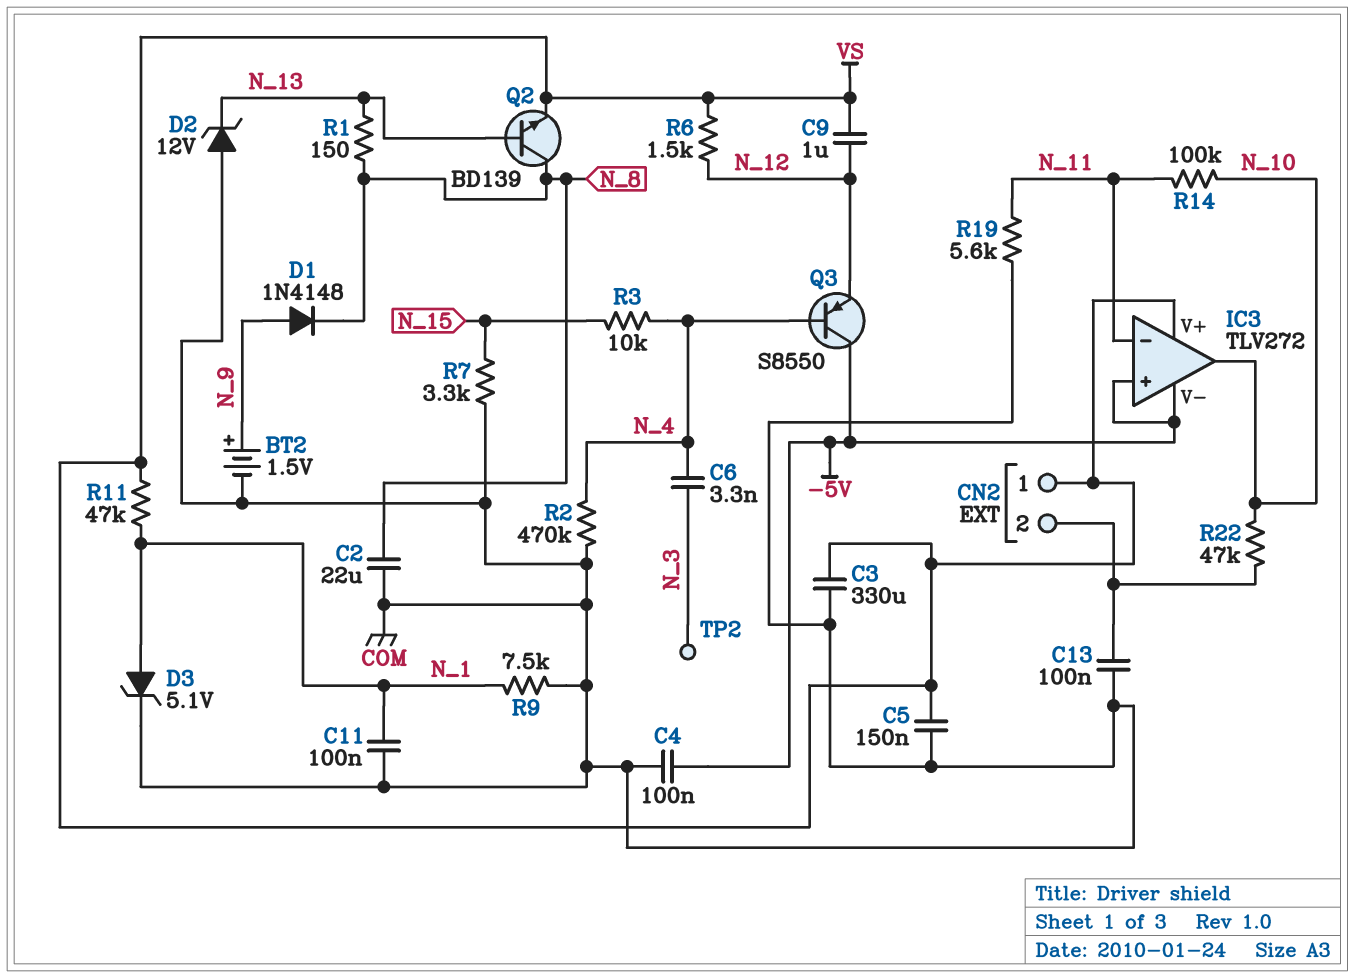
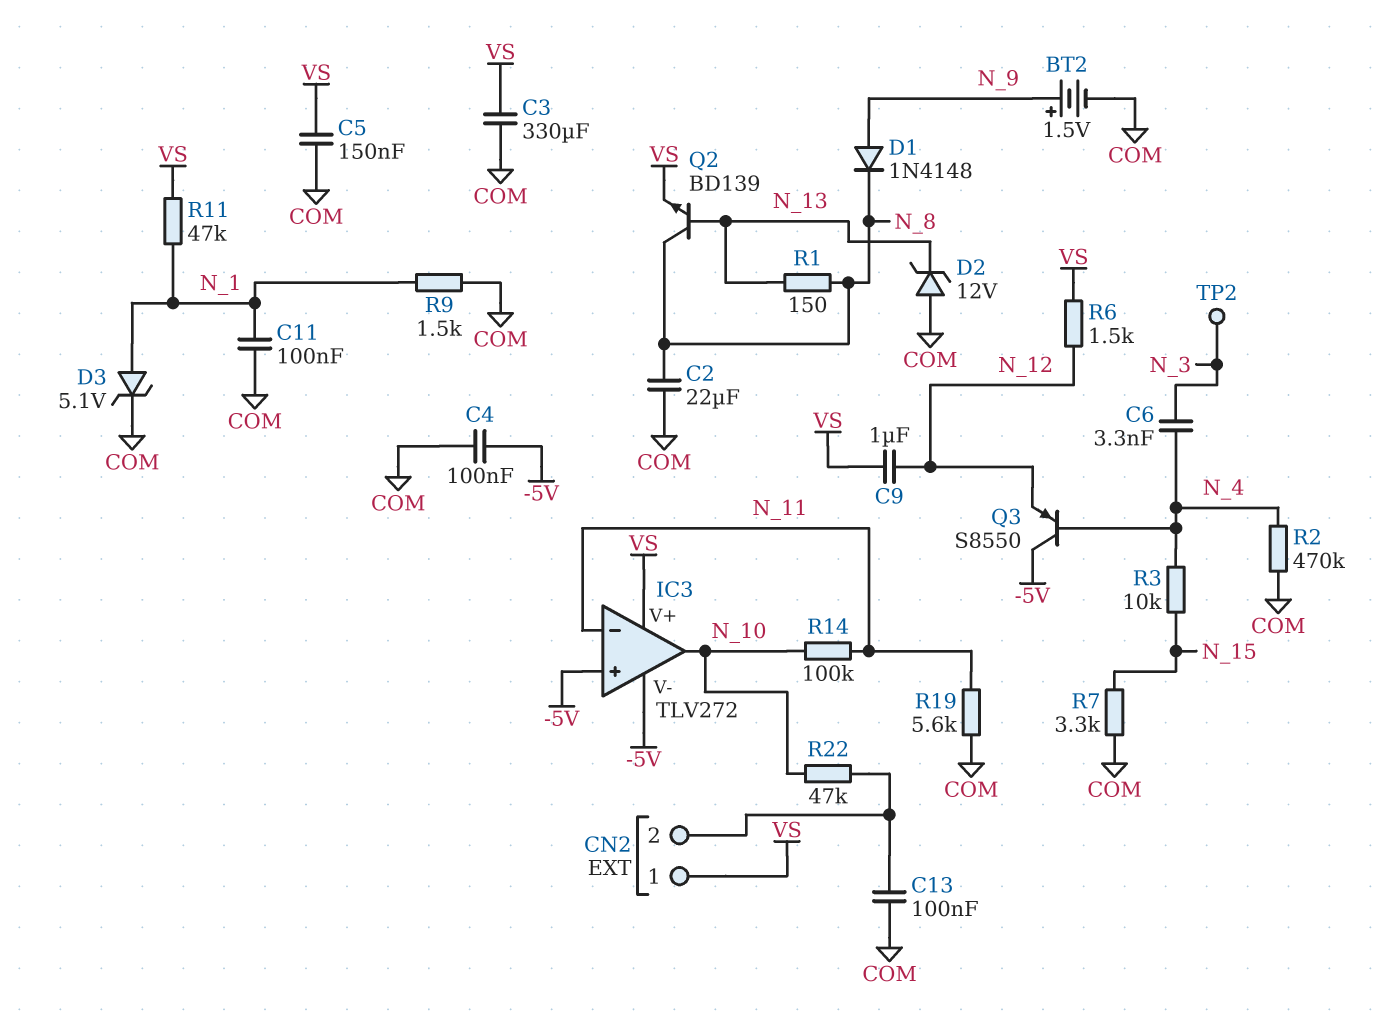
R9: 7.5k (COM, N_1) -> 1.5k (COM, N_1)

